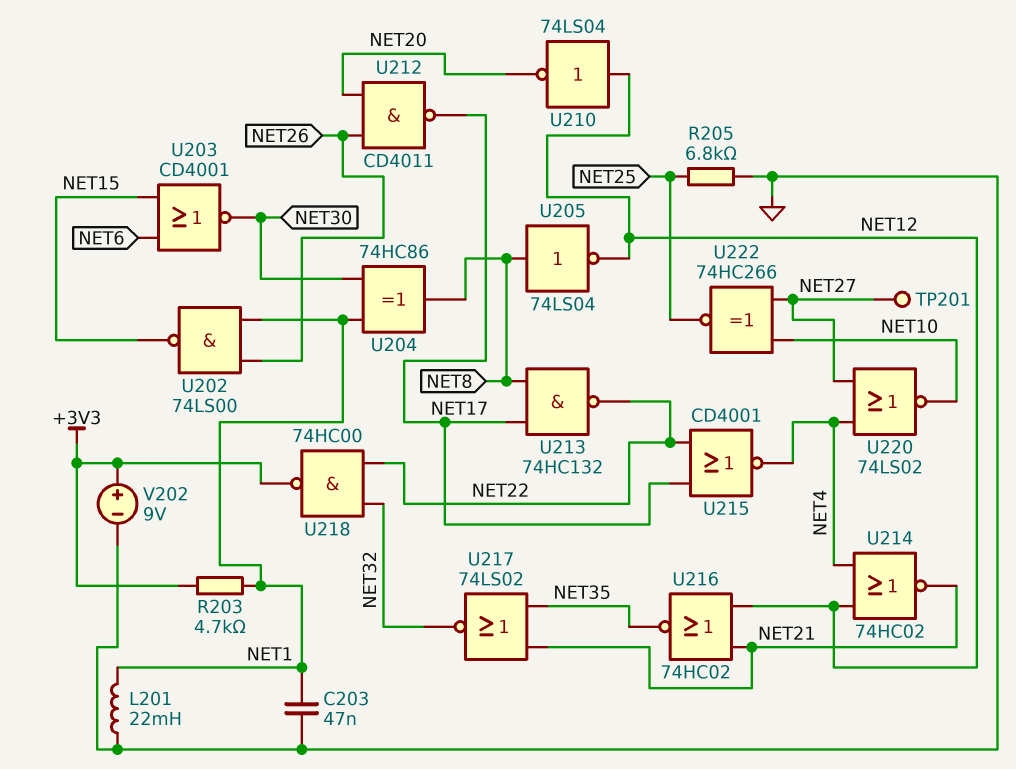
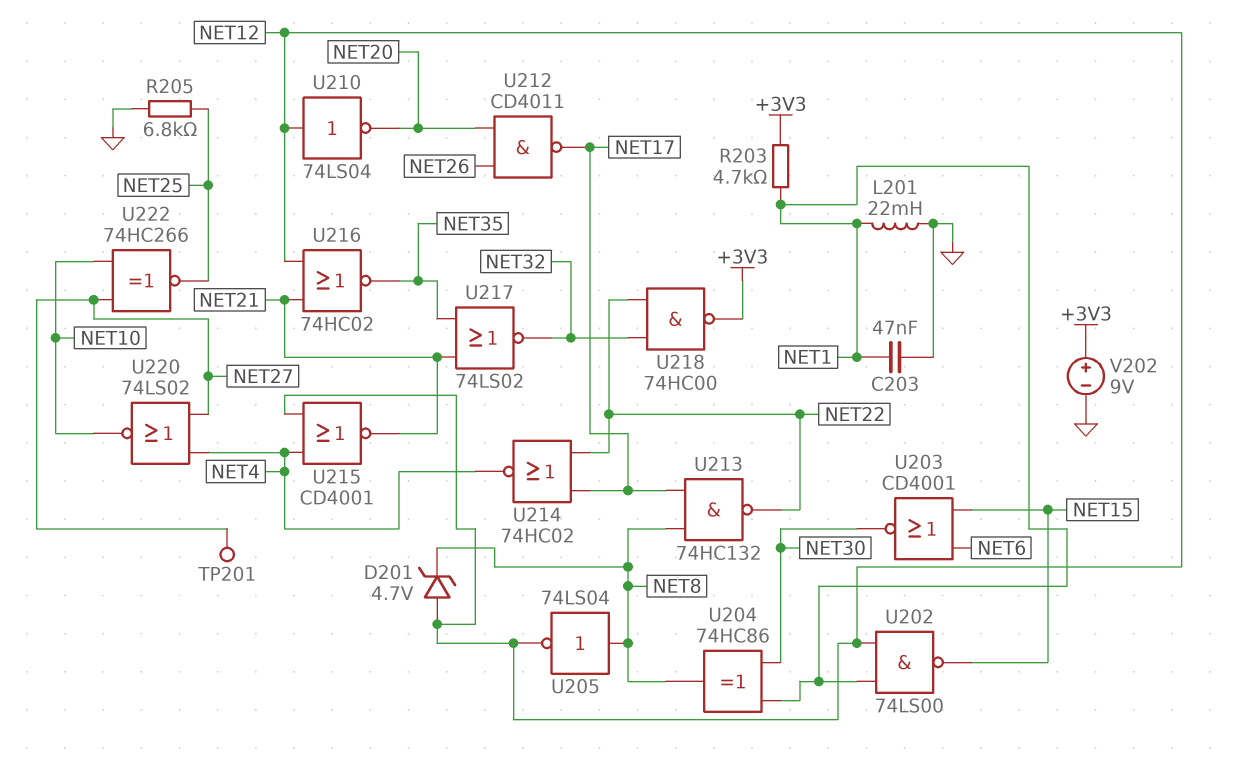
D201: none -> zener 4.7V (A NET12, K NET8)
U202: NAND 74LS00 (in NET1, in NET26, out NET15) -> NAND 74LS00 (in NET1, in NET12, out NET15)
U214: NOR 74HC02 (in NET4, in NET12, out NET21) -> NOR 74HC02 (in NET17, in NET22, out NET4)
U215: NOR CD4001 (in NET17, in NET22, out NET4) -> NOR CD4001 (in NET4, in NET12, out NET21)

